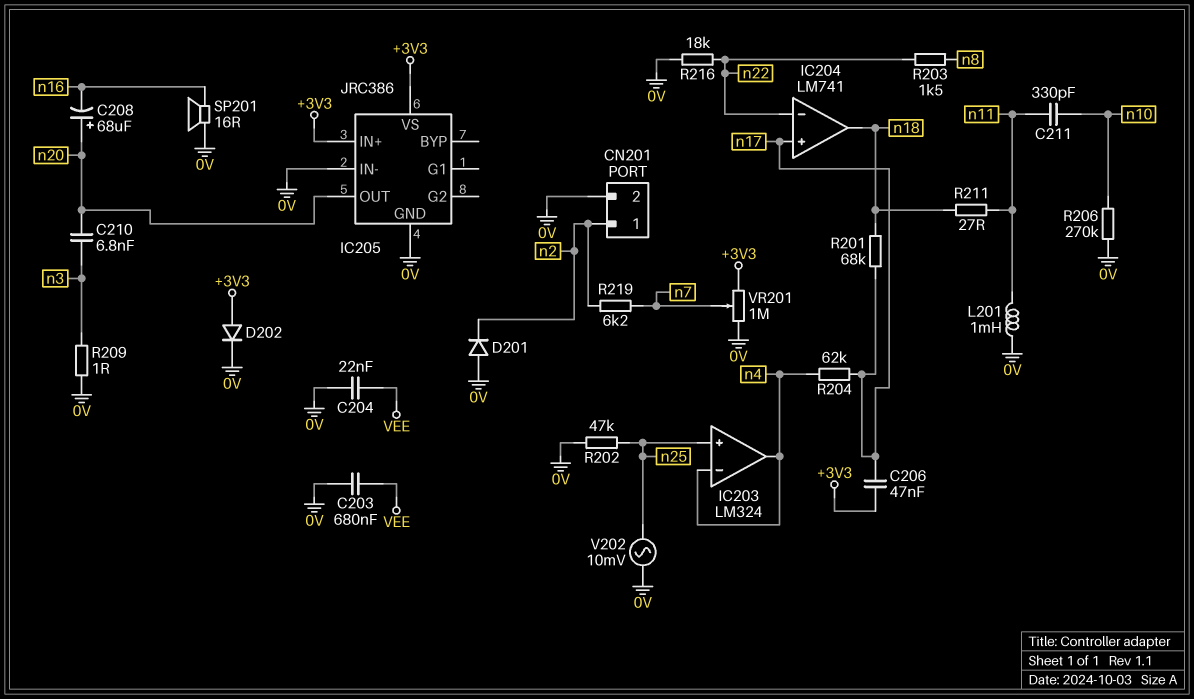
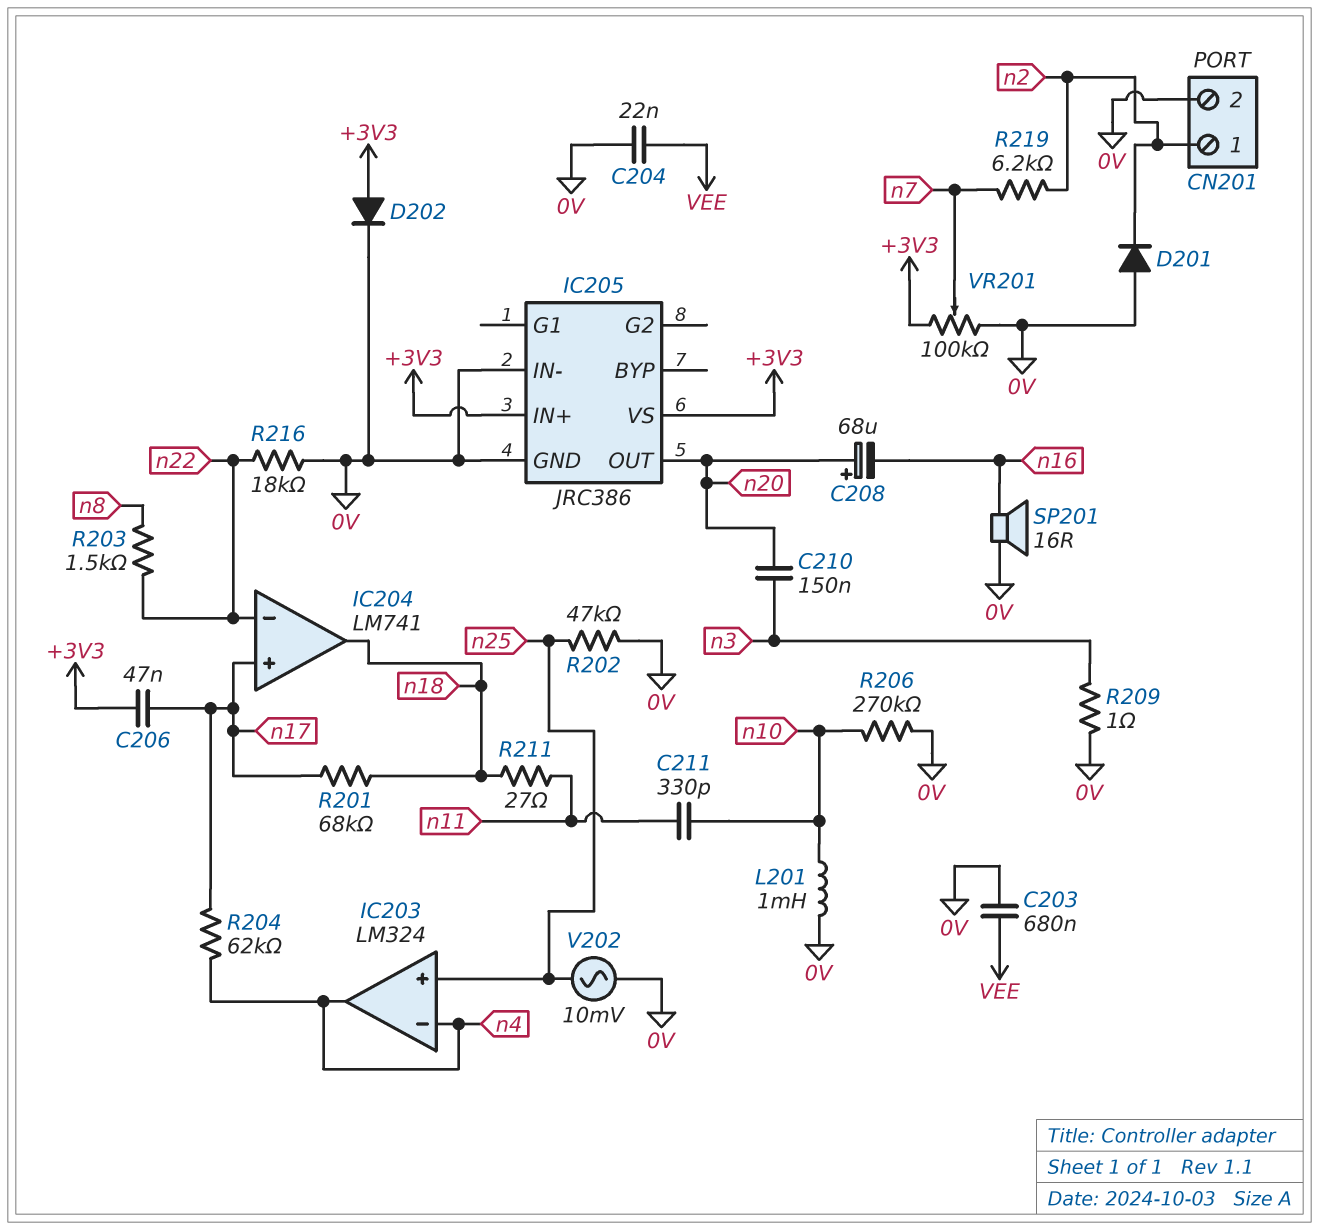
C210: 6.8nF (n3, n20) -> 150nF (n3, n20)
L201: 1mH (0V, n11) -> 1mH (0V, n10)
VR201: 1M (+3V3, 0V, wiper n7) -> 100k (+3V3, 0V, wiper n7)

